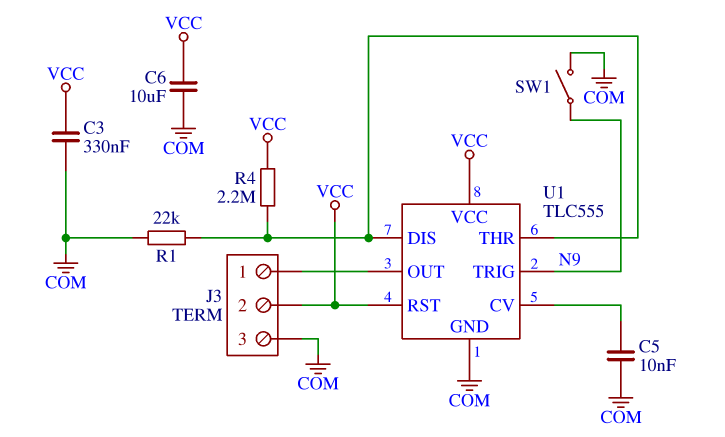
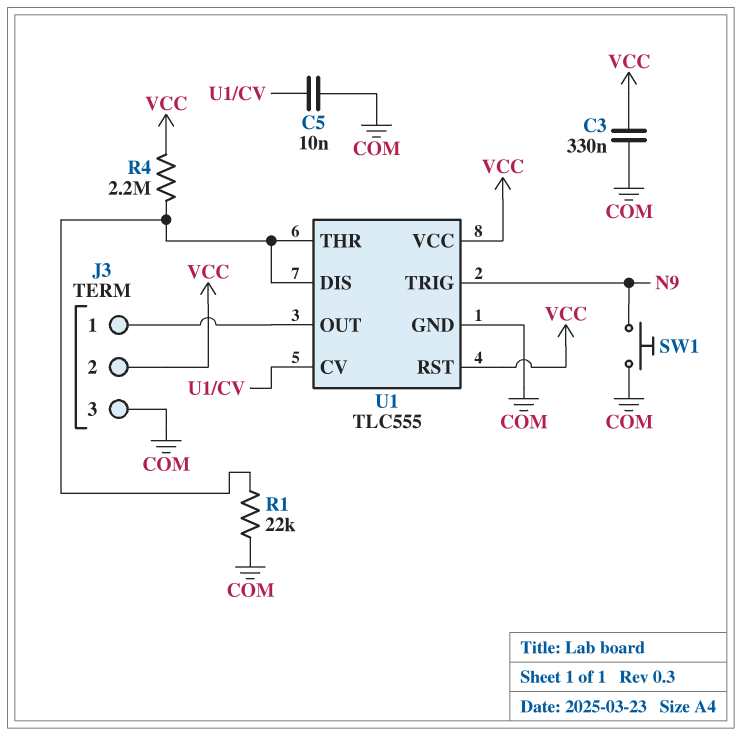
C6: 10uF (COM, VCC) -> none
SW1: switch (COM, N9) -> button (COM, N9)

